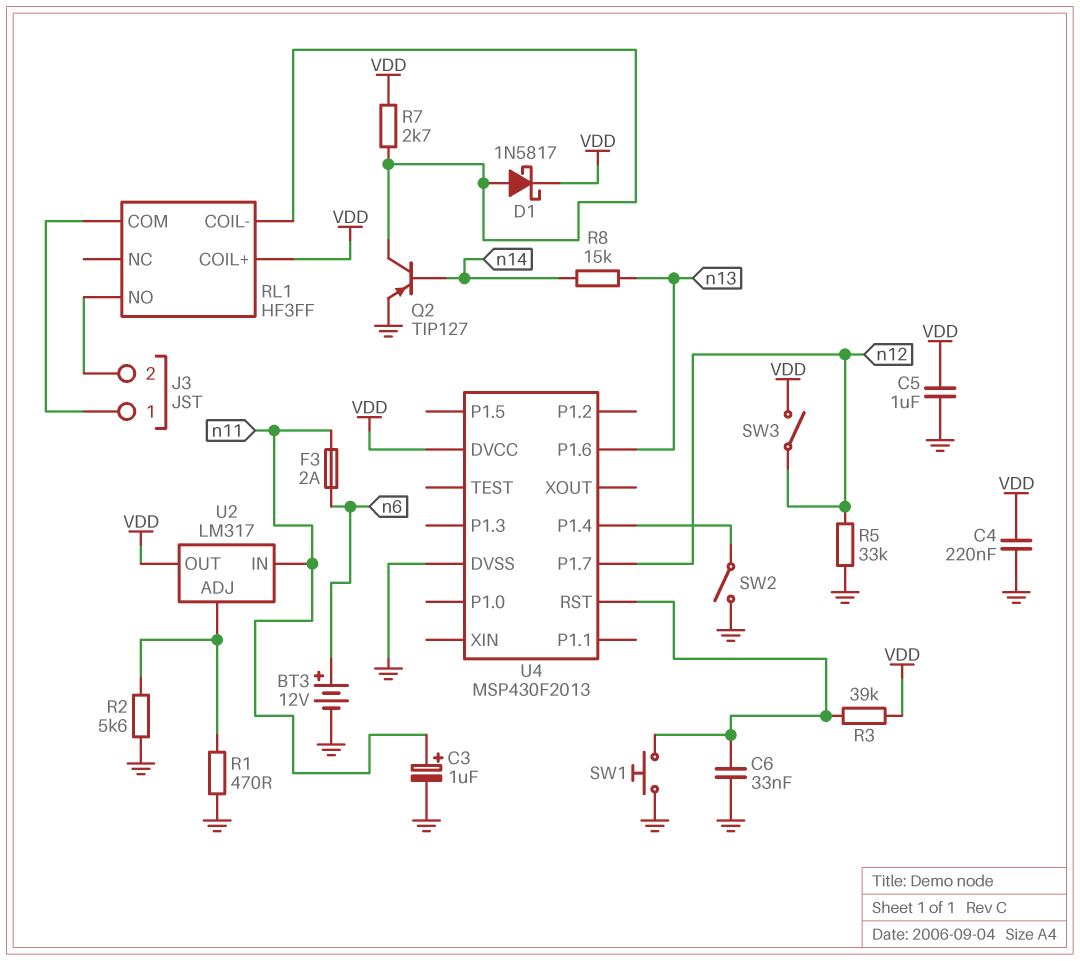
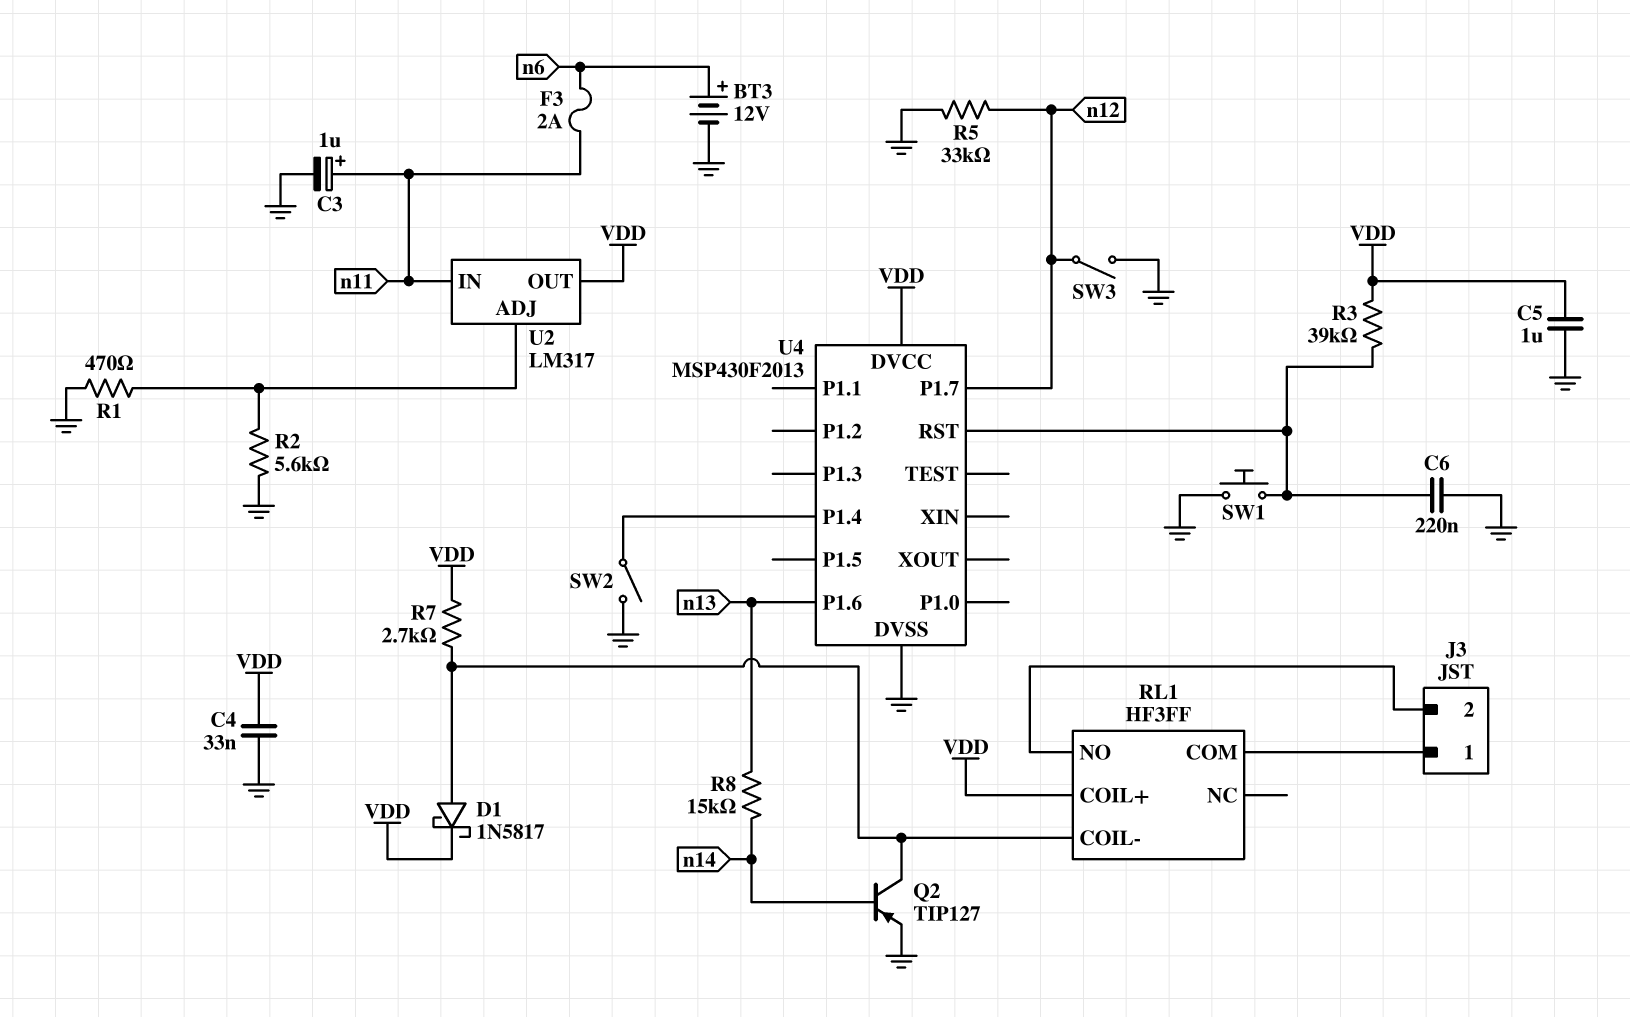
C4: 220nF (GND, VDD) -> 33nF (GND, VDD)
C6: 33nF (GND, U4/RST) -> 220nF (GND, U4/RST)
SW3: switch (VDD, n12) -> switch (GND, n12)

